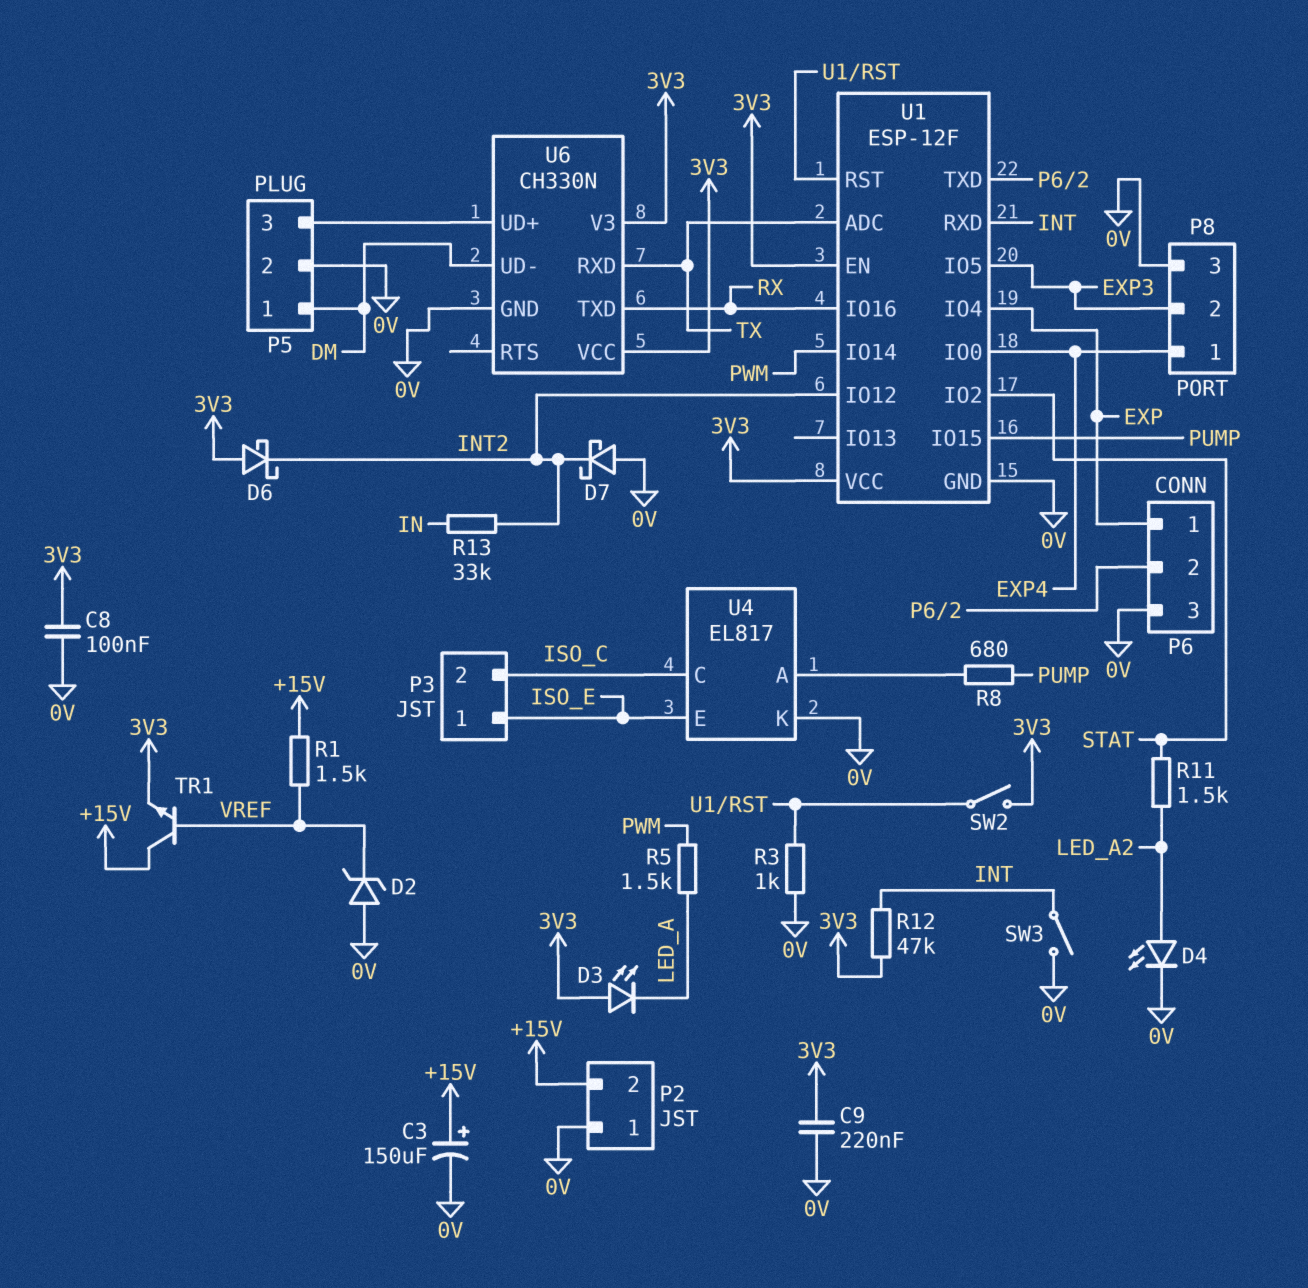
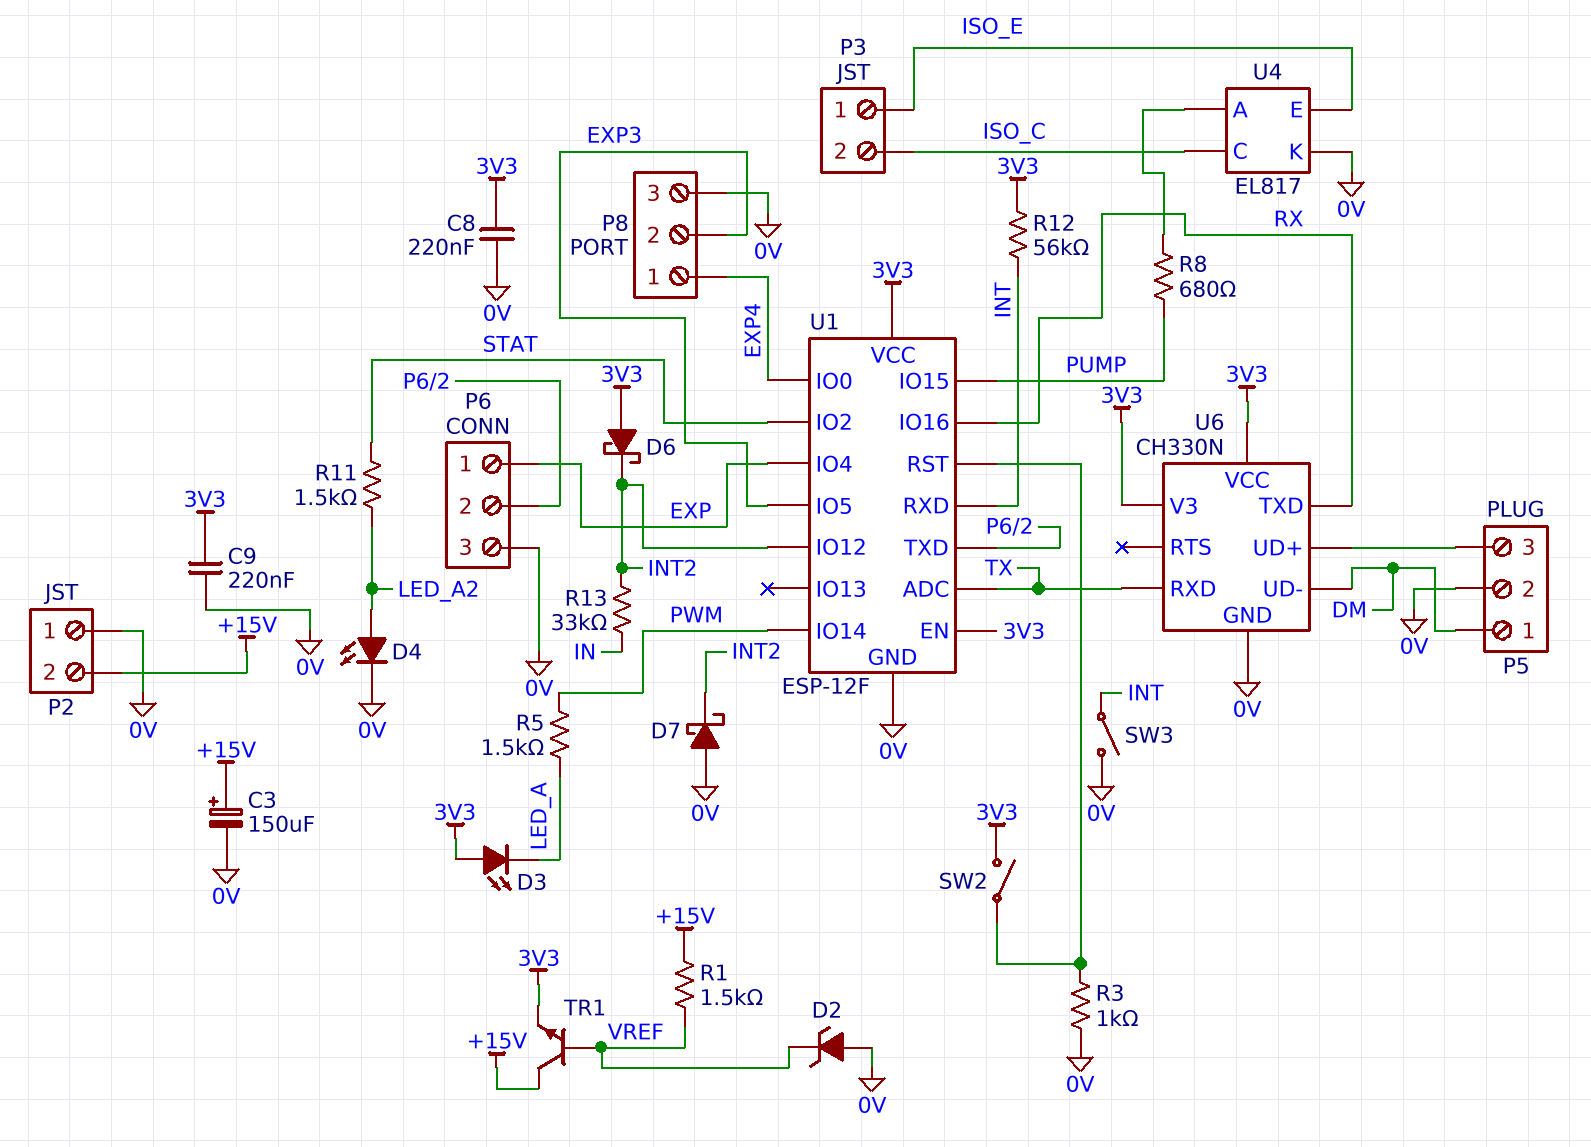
C8: 100nF (0V, 3V3) -> 220nF (0V, 3V3)
R12: 47k (3V3, INT) -> 56k (3V3, INT)

